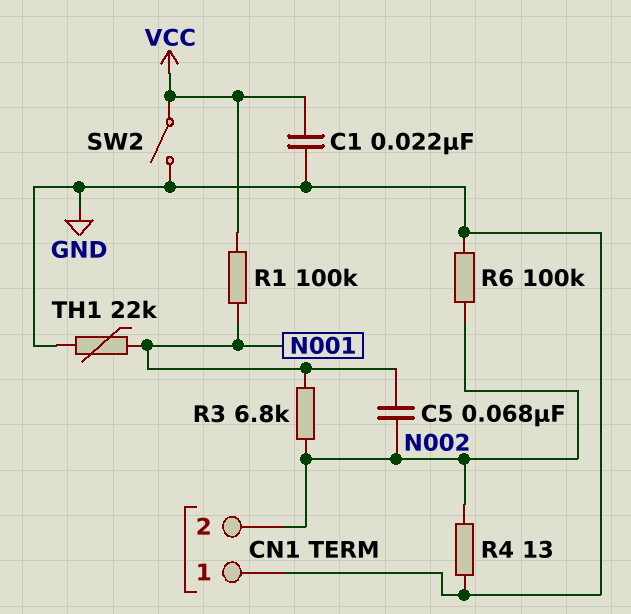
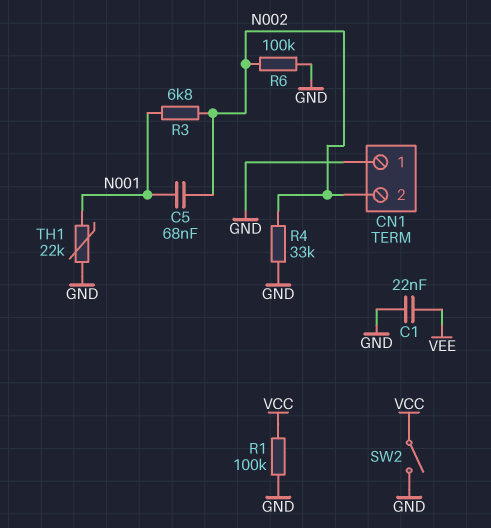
C1: 22nF (GND, VCC) -> 22nF (GND, VEE)
R1: 100k (N001, VCC) -> 100k (GND, VCC)
R4: 13 (GND, N002) -> 33k (GND, N002)

